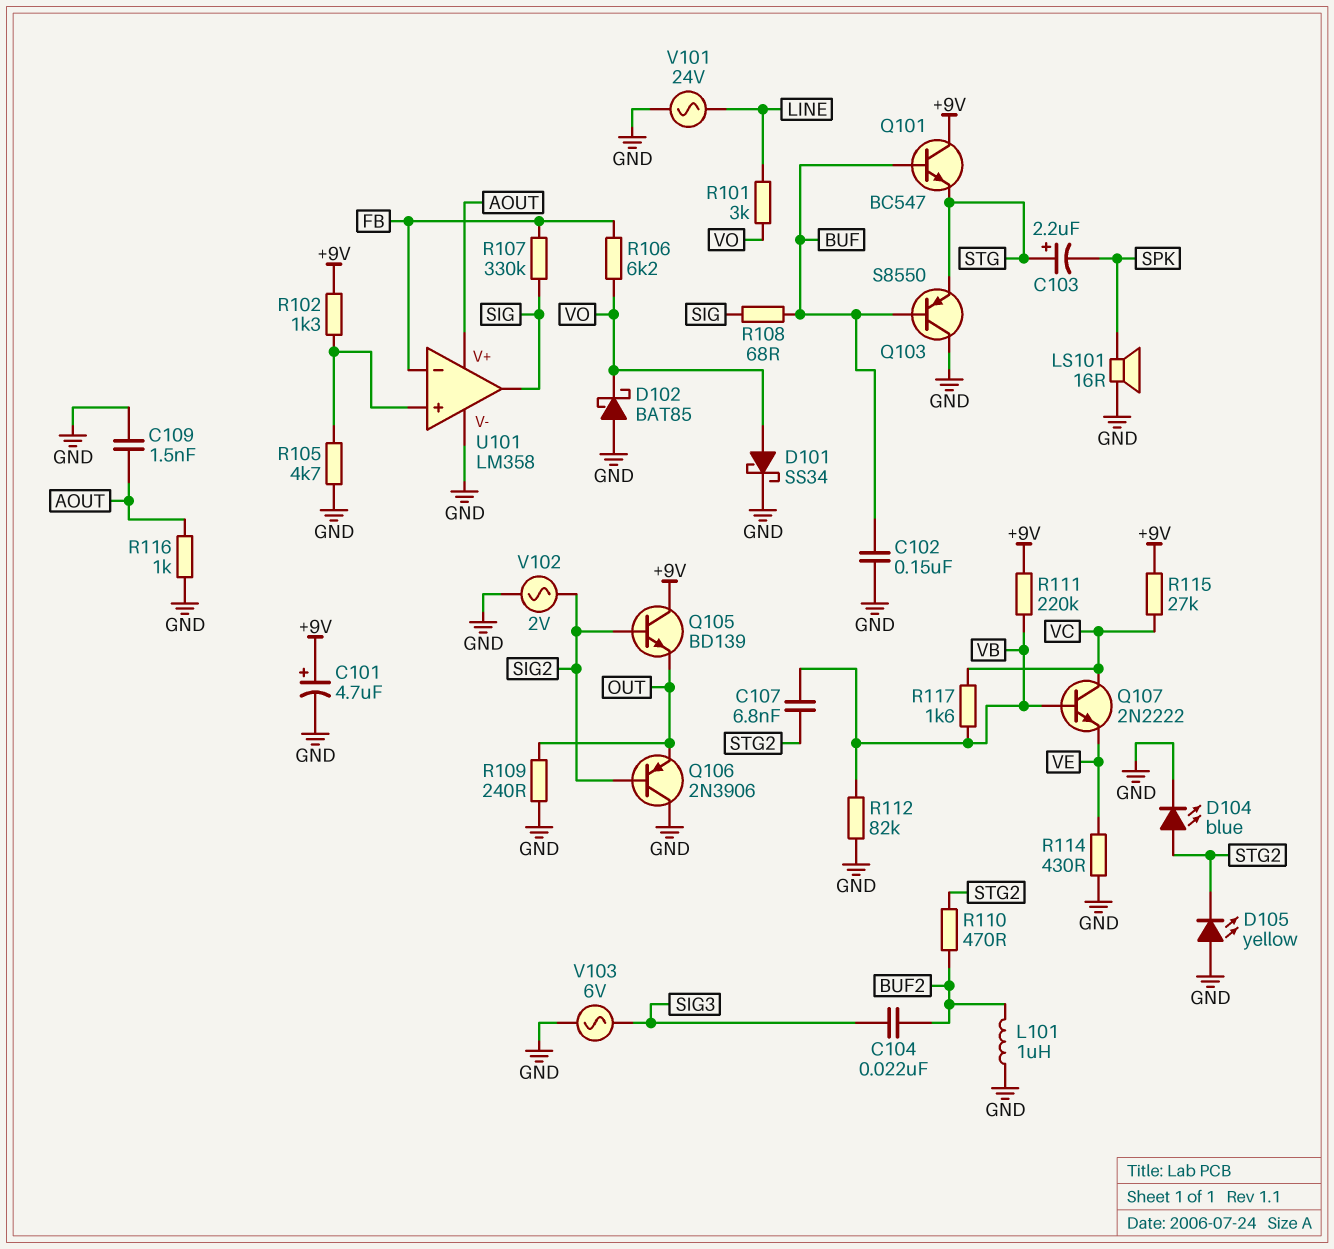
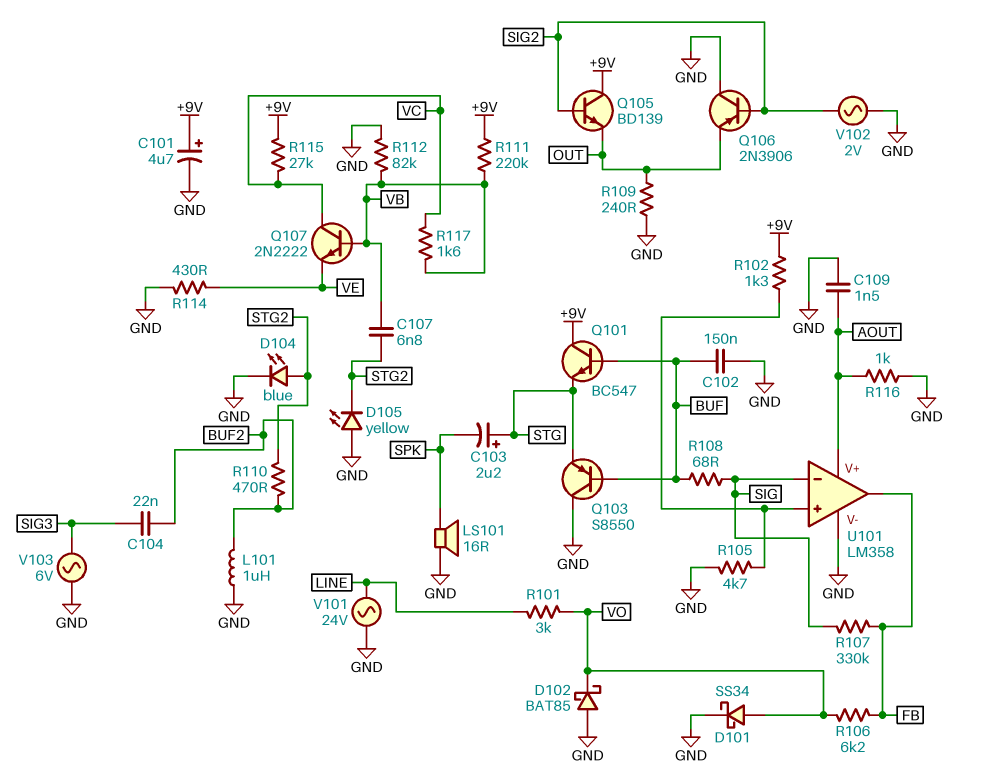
U101 pin in-: FB -> SIG
U101 pin out: SIG -> FB

